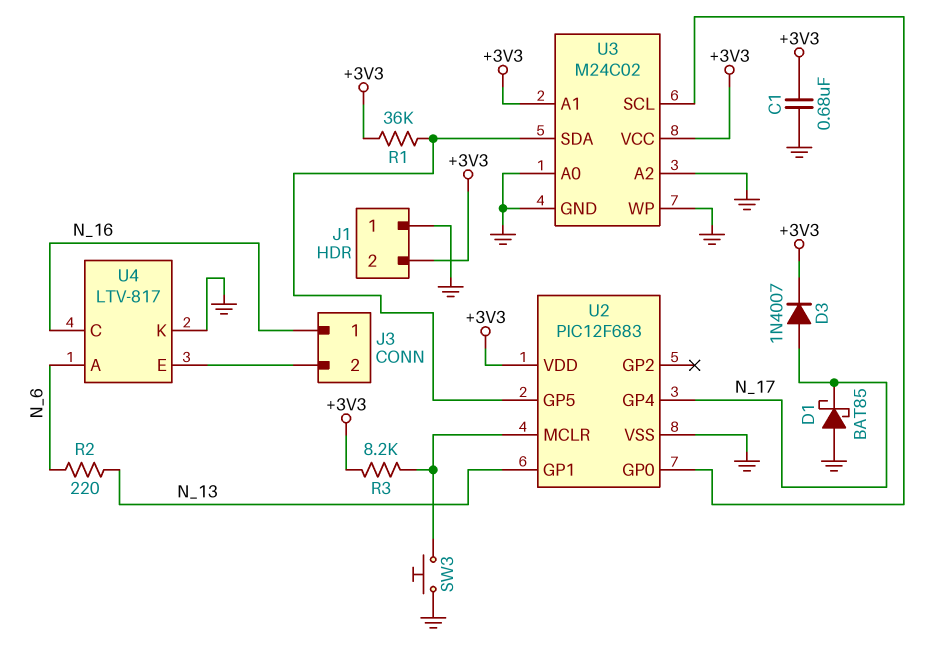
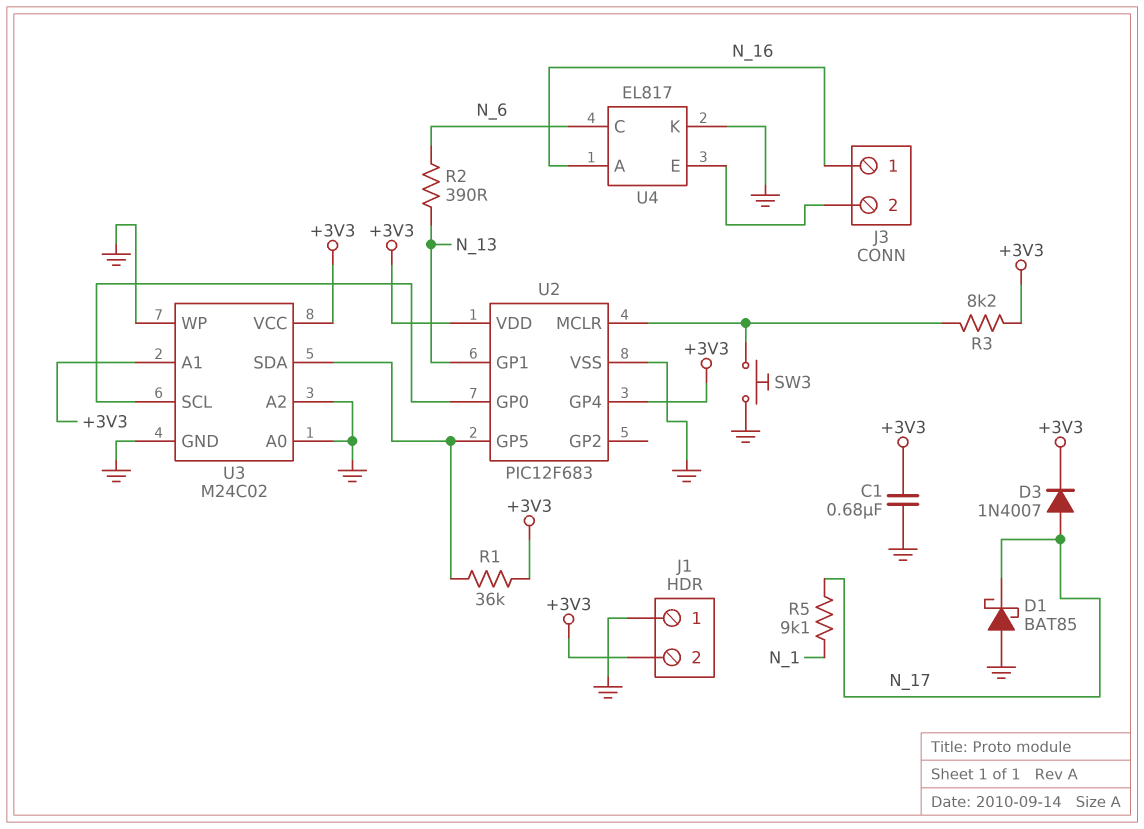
R2: 220 (N_6, N_13) -> 390 (N_6, N_13)
R5: none -> 9.1k (N_1, N_17)
U2 pin GP4: N_17 -> +3V3
U4: LTV-817 -> EL817
U4 pin A: N_6 -> N_16
U4 pin C: N_16 -> N_6

